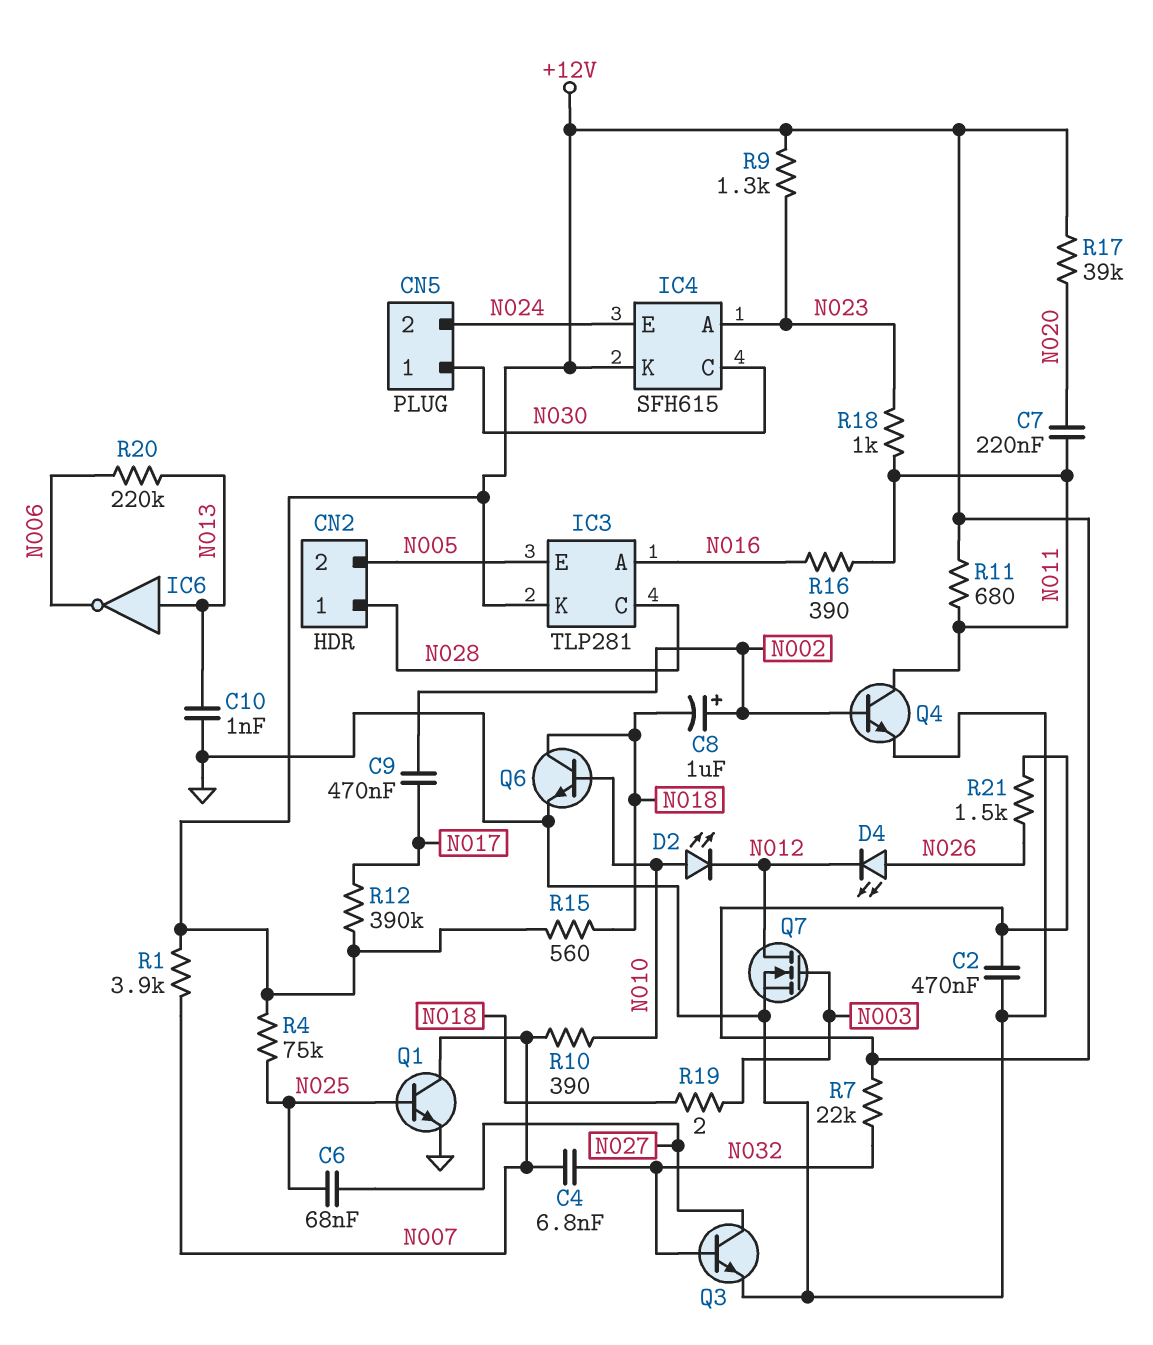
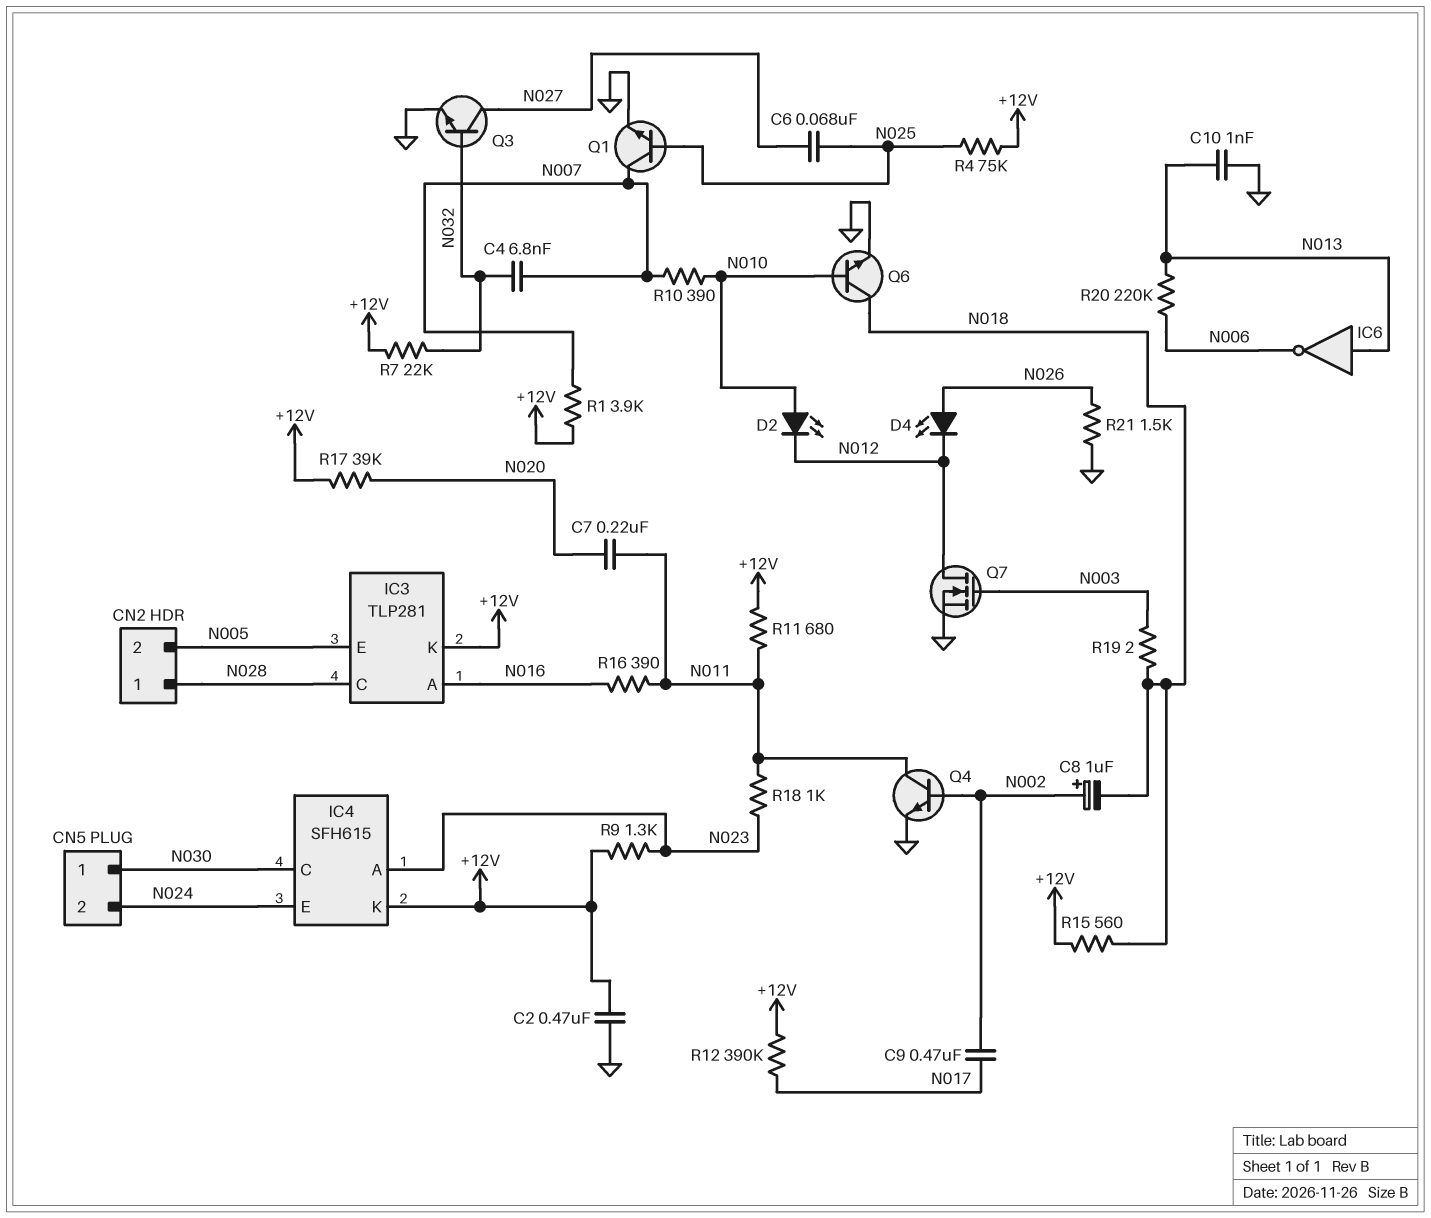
R21: 1.5k (+12V, N026) -> 1.5k (GND, N026)

